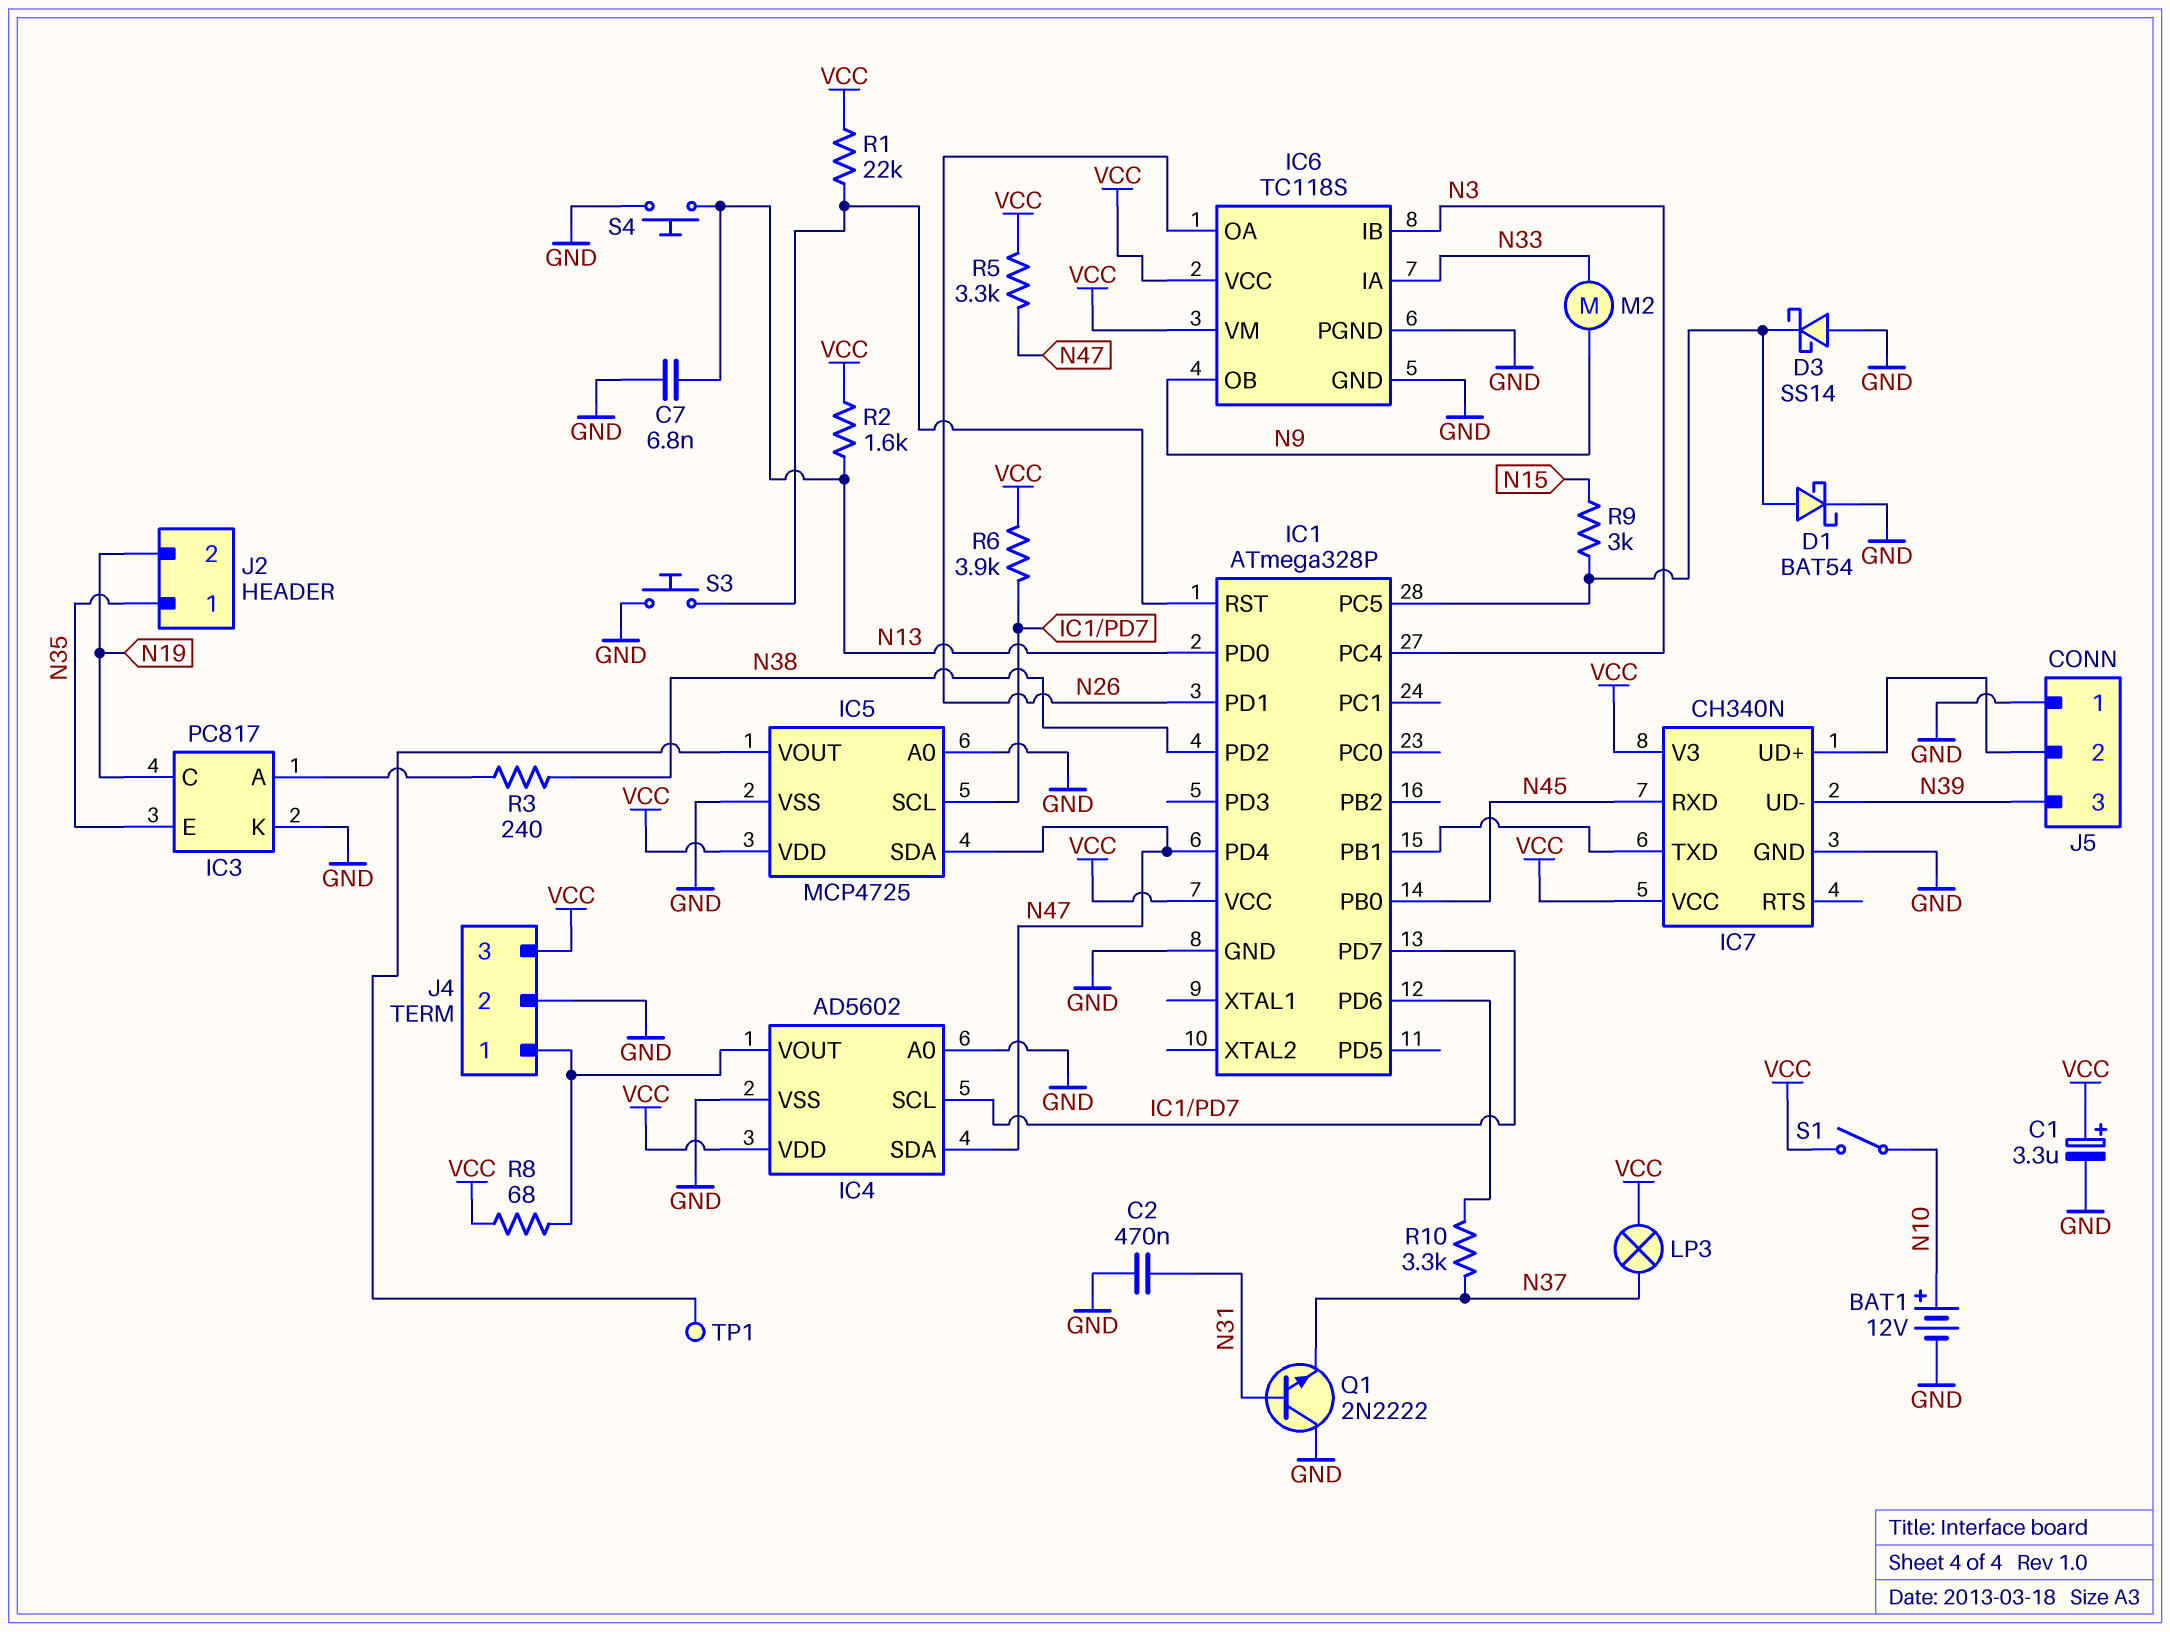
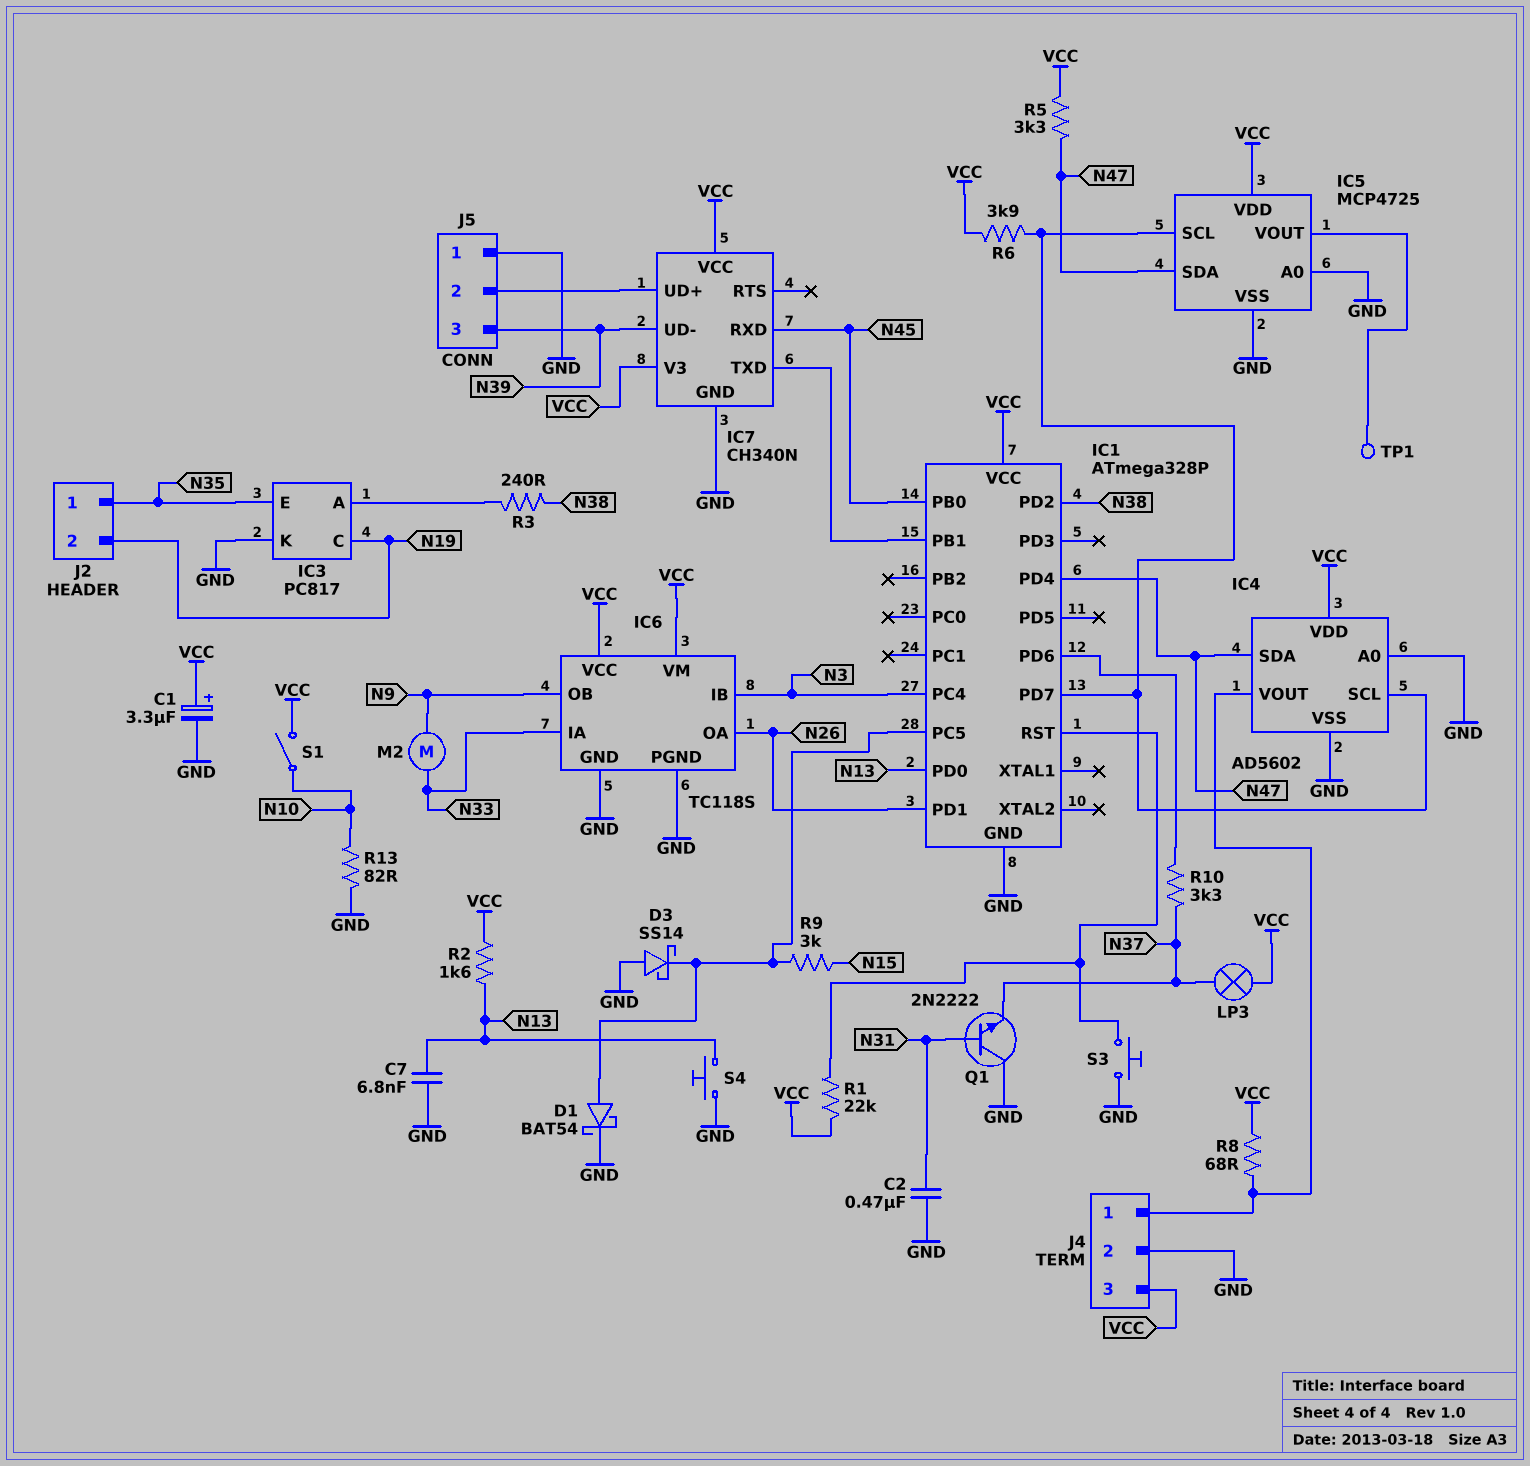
BAT1: 12V (plus N10, minus GND) -> none
R13: none -> 82 (GND, N10)

